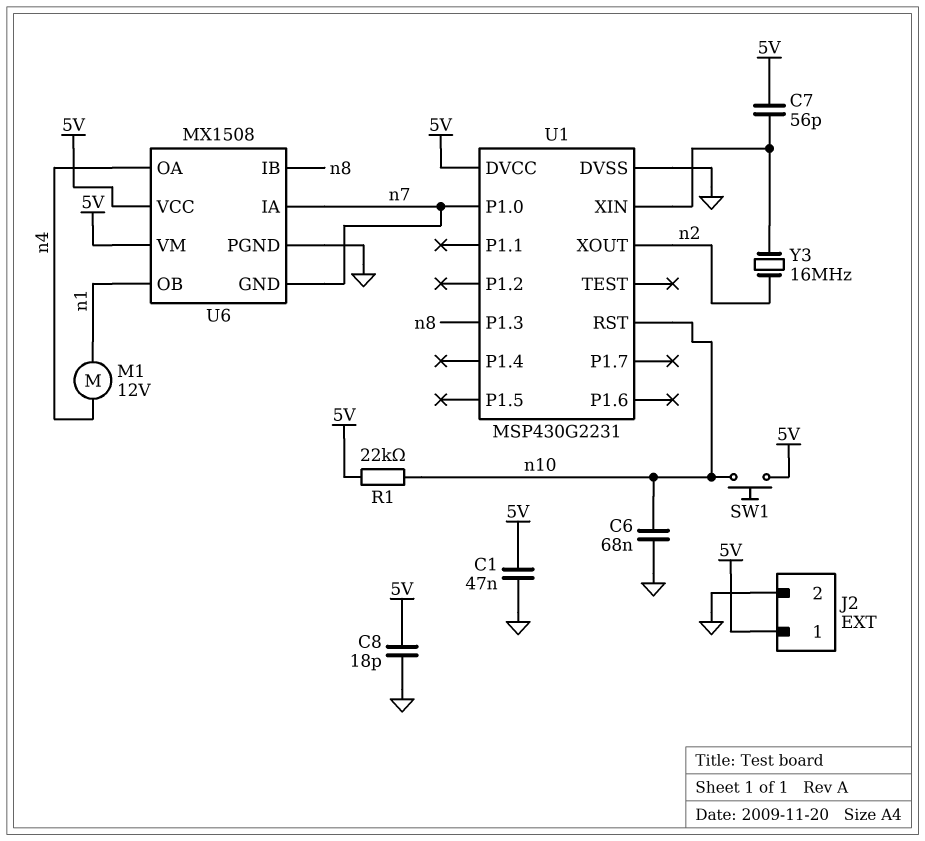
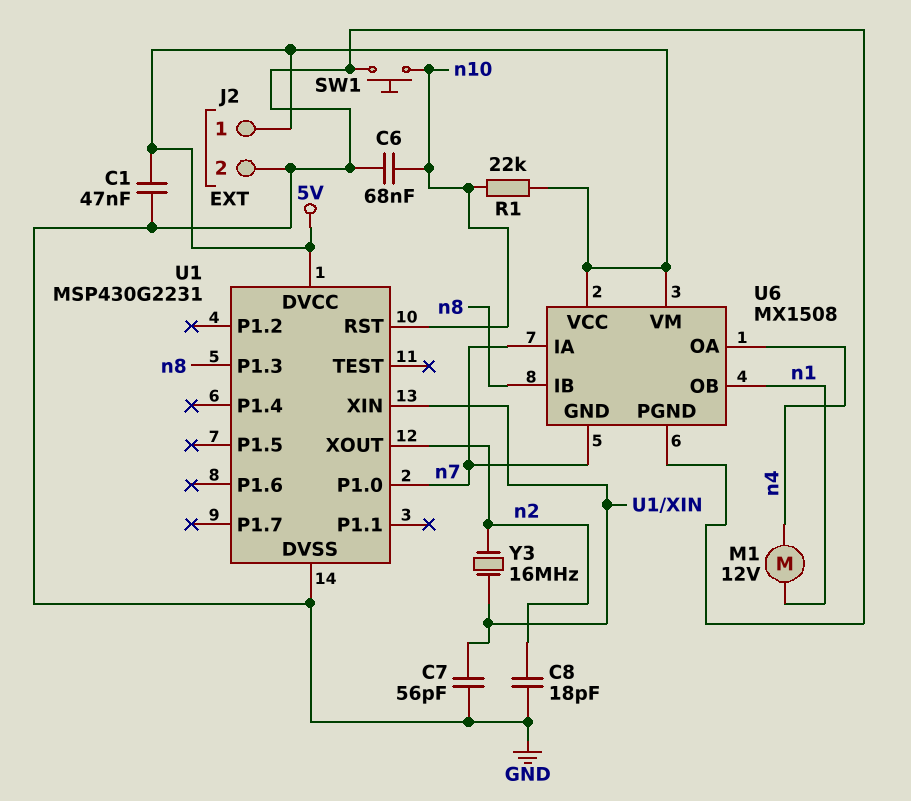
C7: 56pF (5V, U1/XIN) -> 56pF (GND, U1/XIN)
C8: 18pF (5V, GND) -> 18pF (GND, n2)
SW1: button (5V, n10) -> button (GND, n10)

